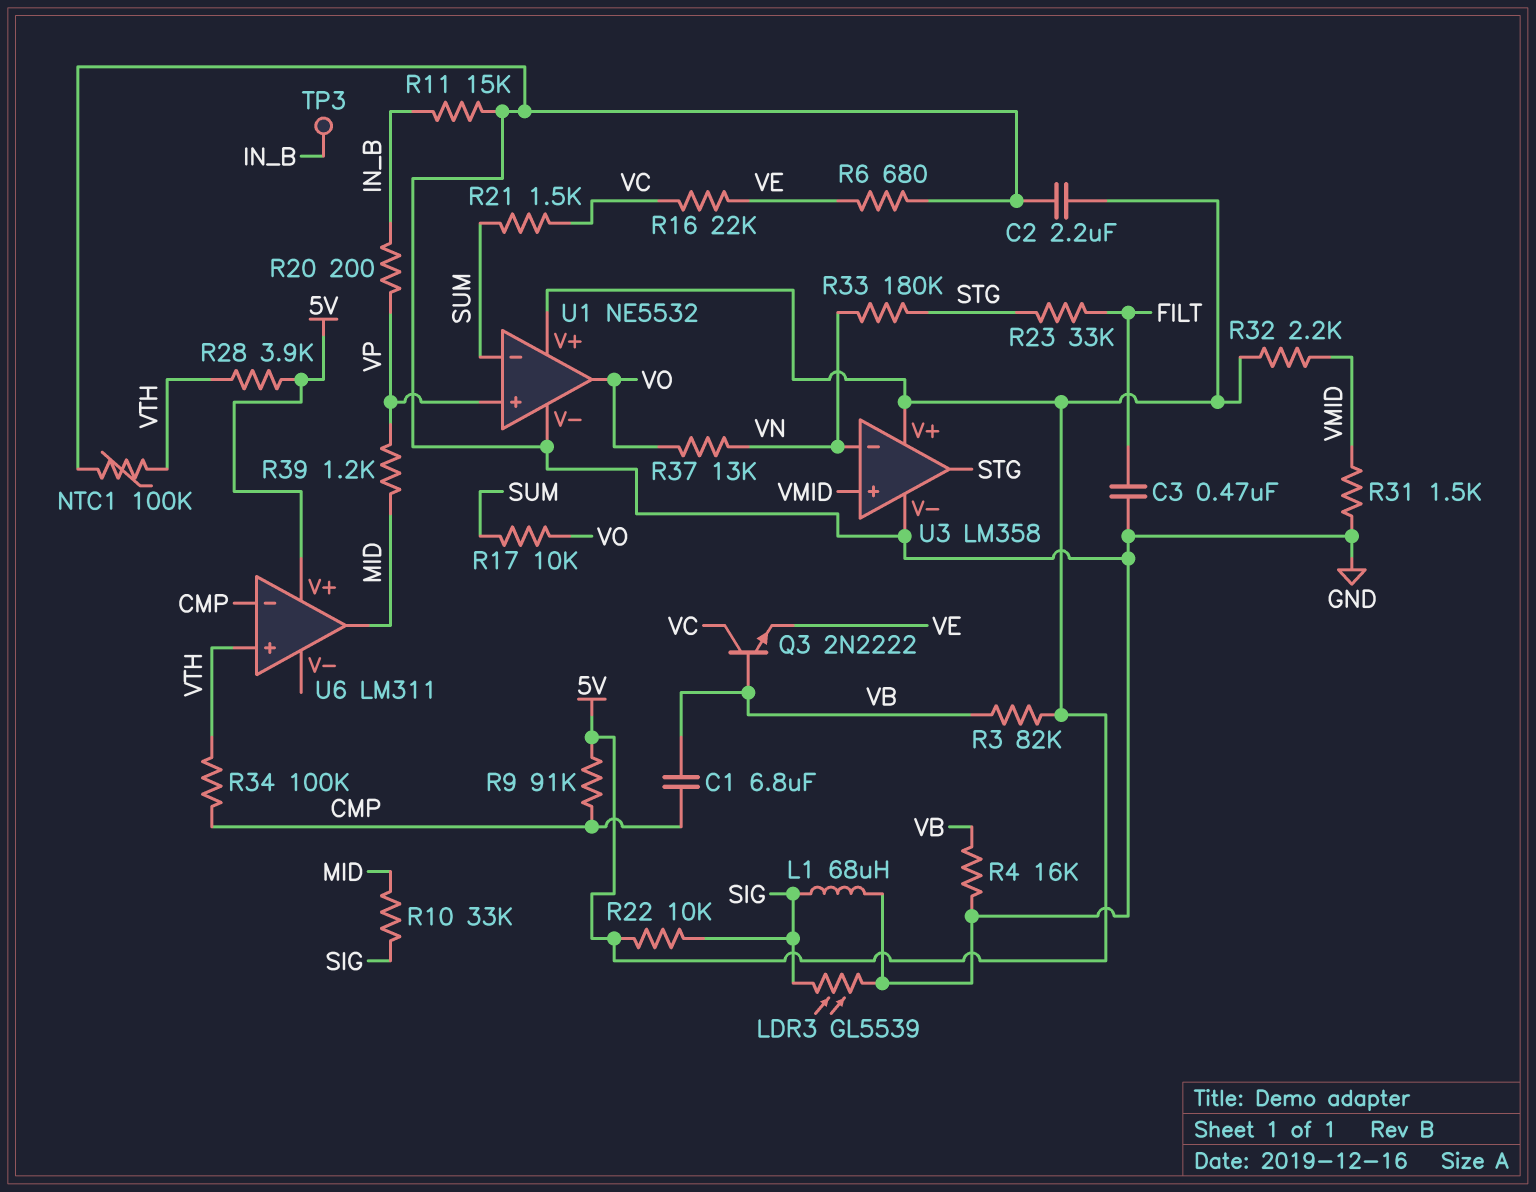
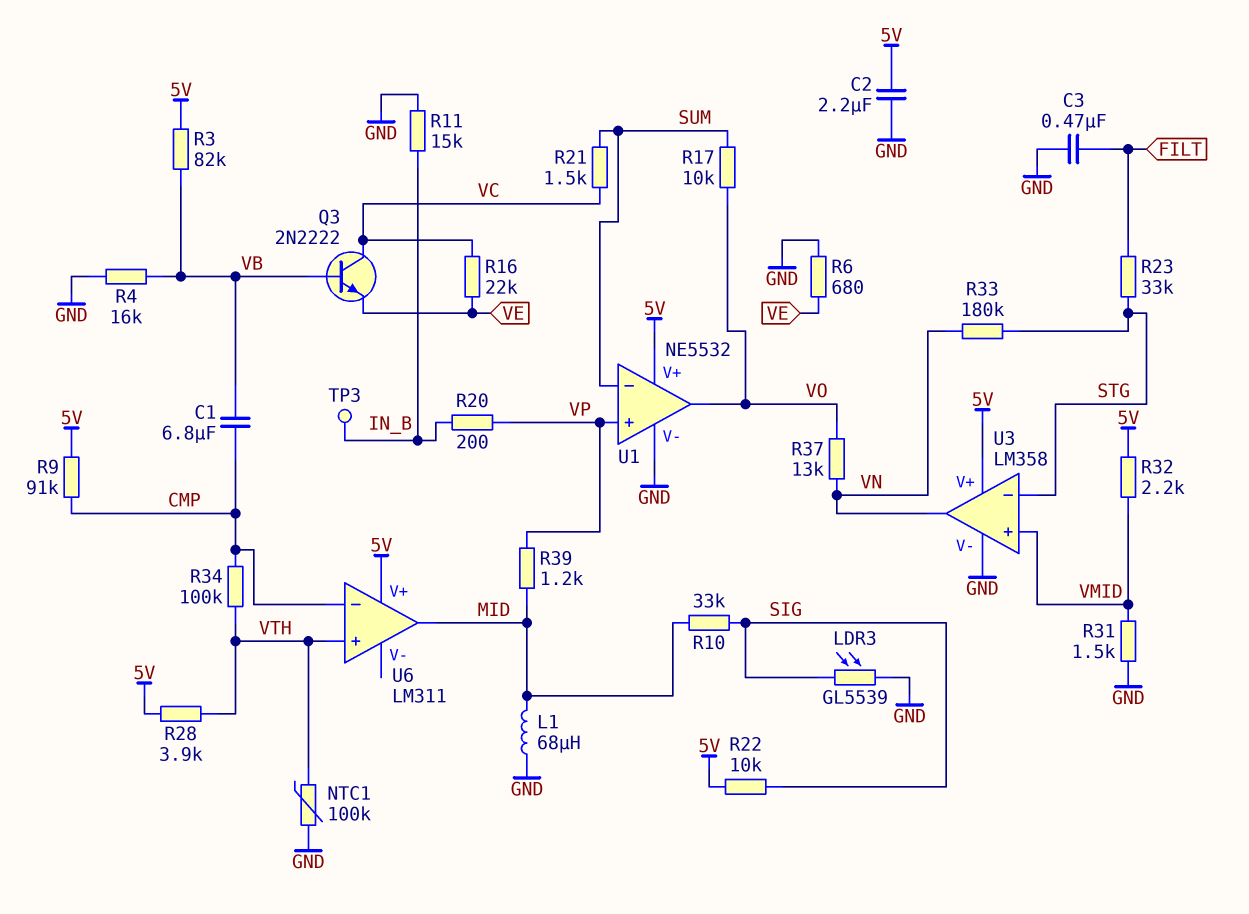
L1: 68uH (GND, SIG) -> 68uH (GND, MID)
U3 pin in-: VN -> STG
U3 pin out: STG -> VN

